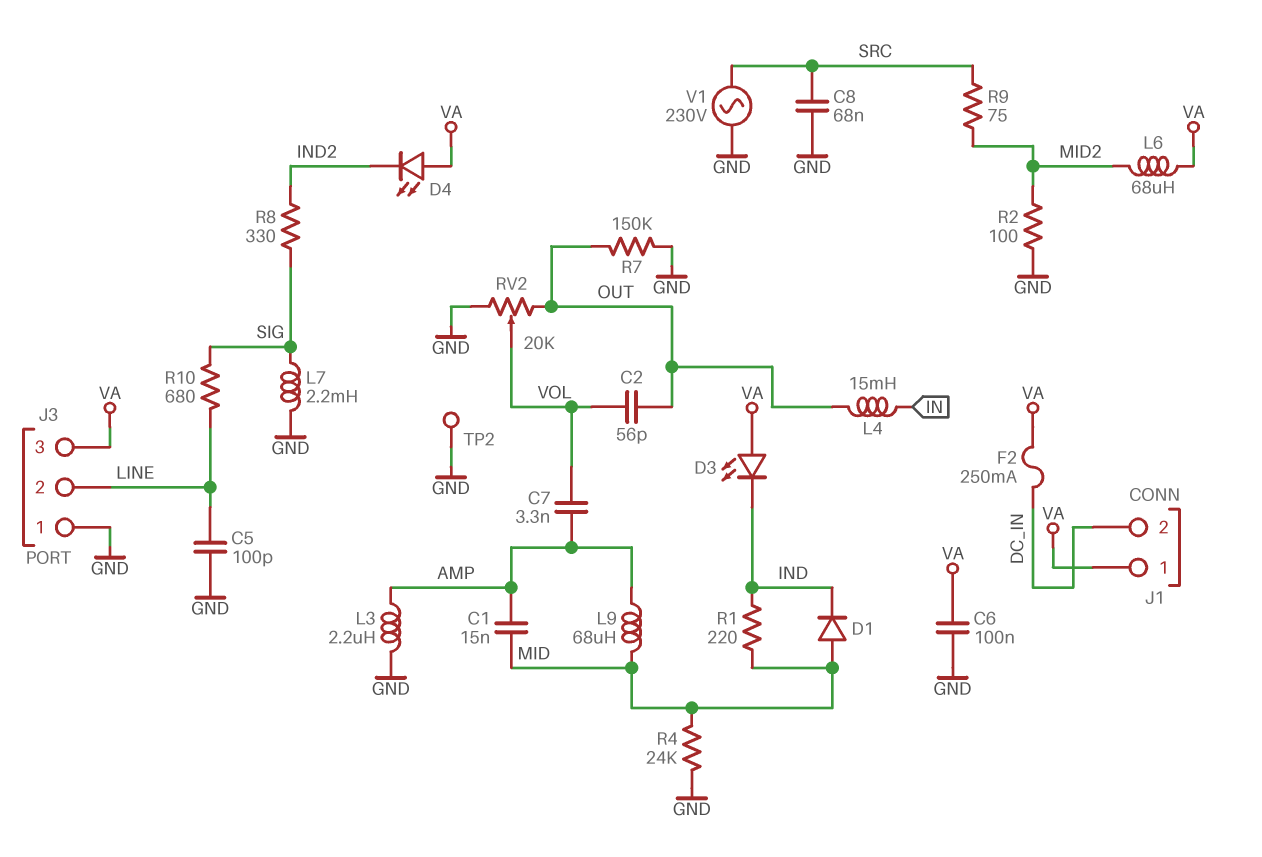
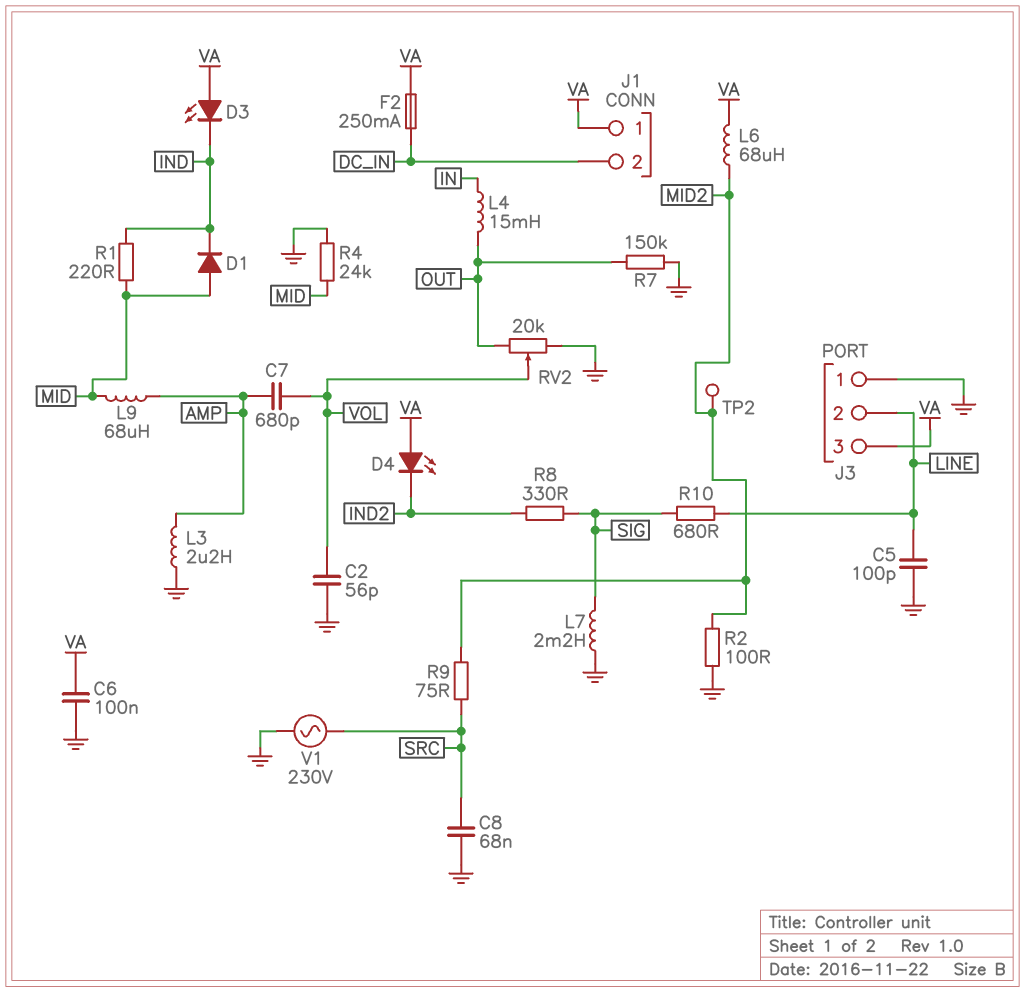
C1: 15nF (AMP, MID) -> none
C2: 56pF (OUT, VOL) -> 56pF (GND, VOL)
C7: 3.3nF (AMP, VOL) -> 680pF (AMP, VOL)
TP2: test point (GND) -> test point (MID2)

